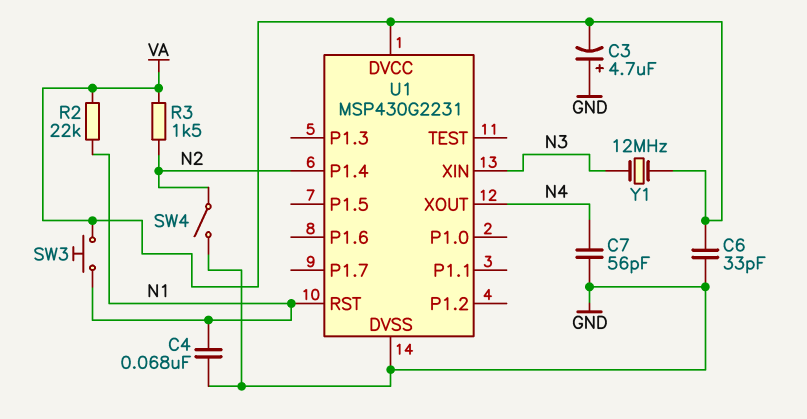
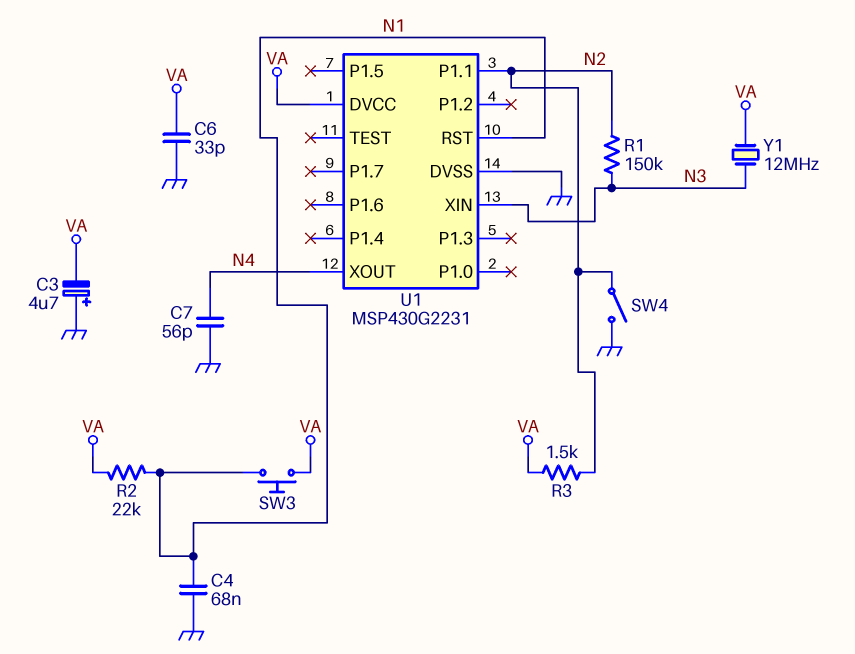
R1: none -> 150k (N2, N3)
U1 pin P1.1: none -> N2
U1 pin P1.4: N2 -> none

